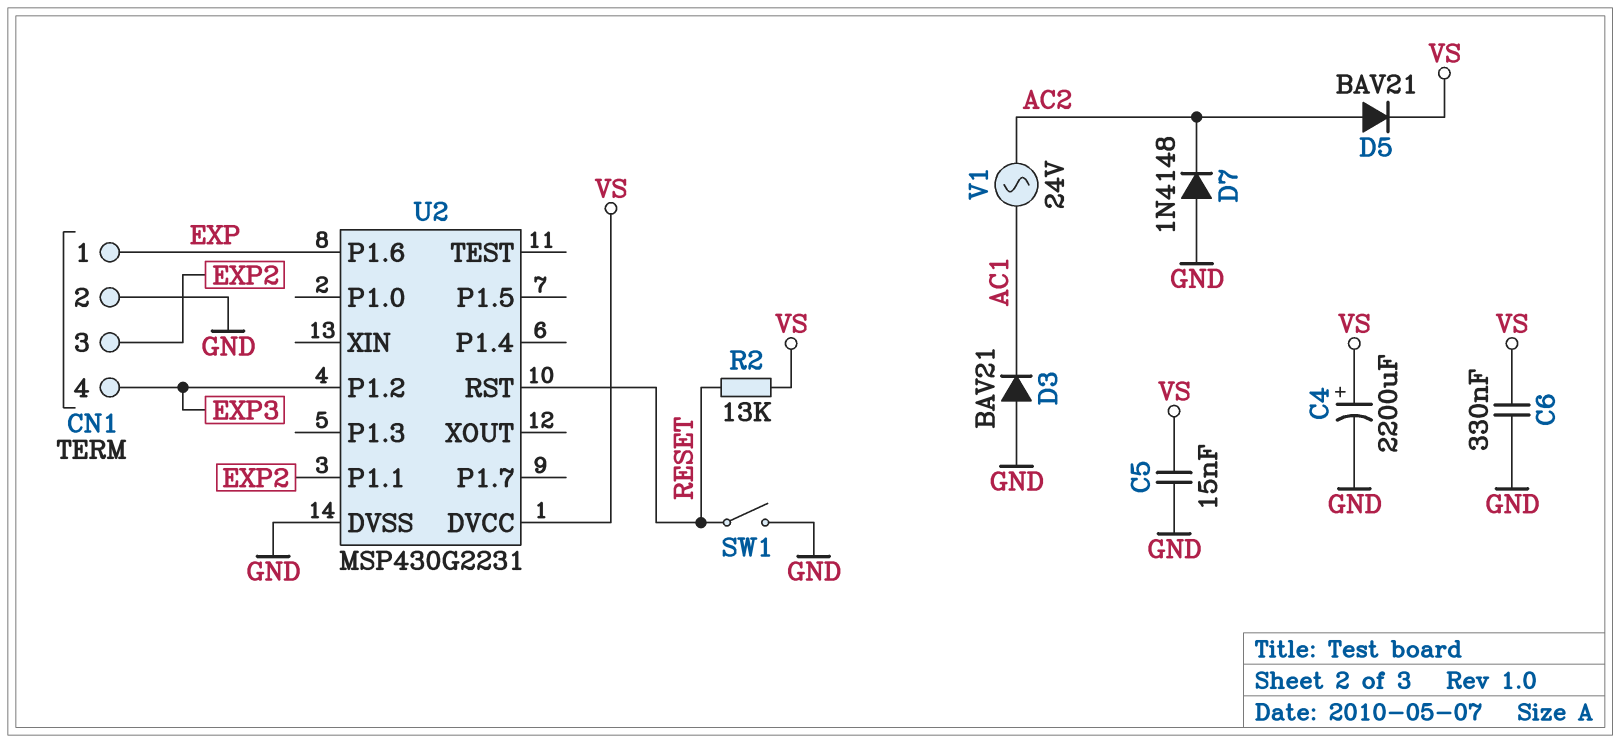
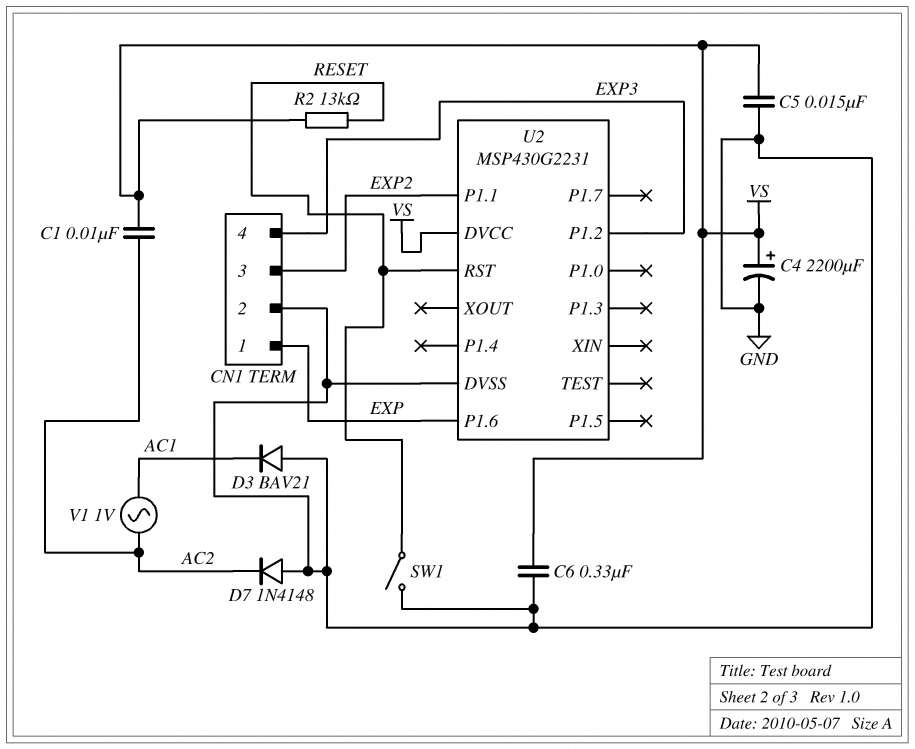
C1: none -> 10nF (AC2, VS)
D5: diode BAV21 (A AC2, K VS) -> none
V1: AC 24V (AC1, AC2) -> AC 1V (AC1, AC2)

